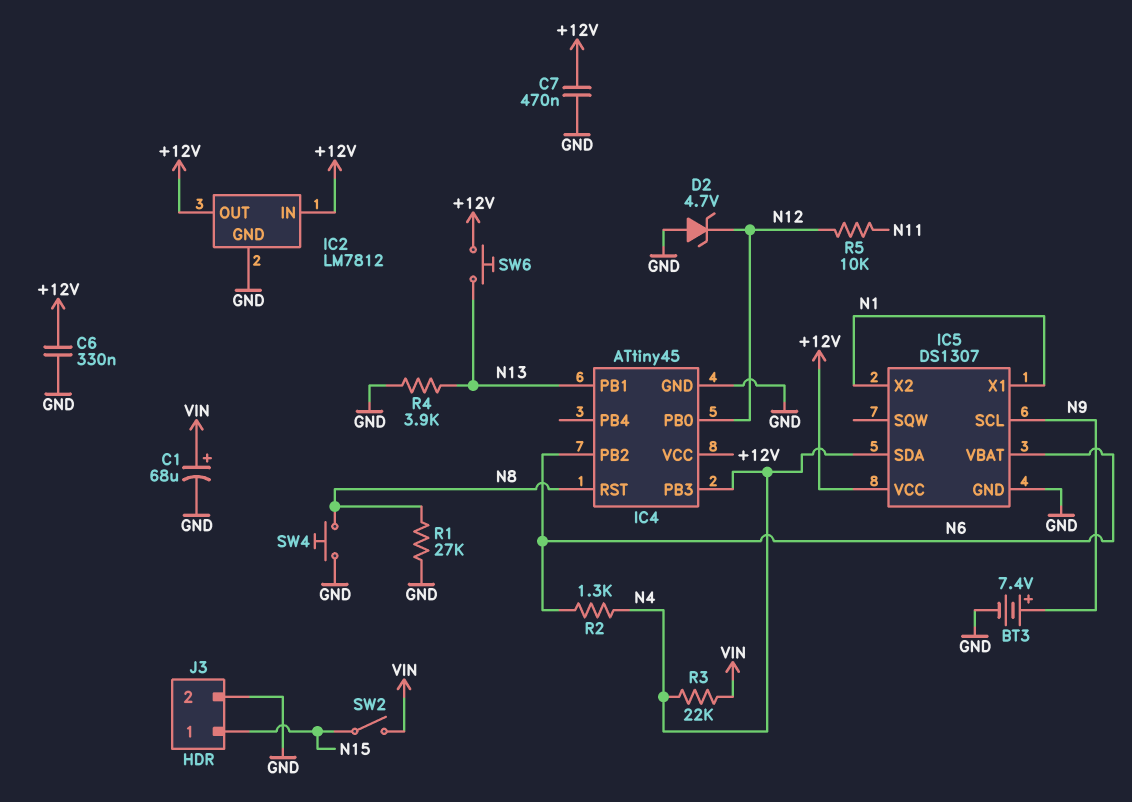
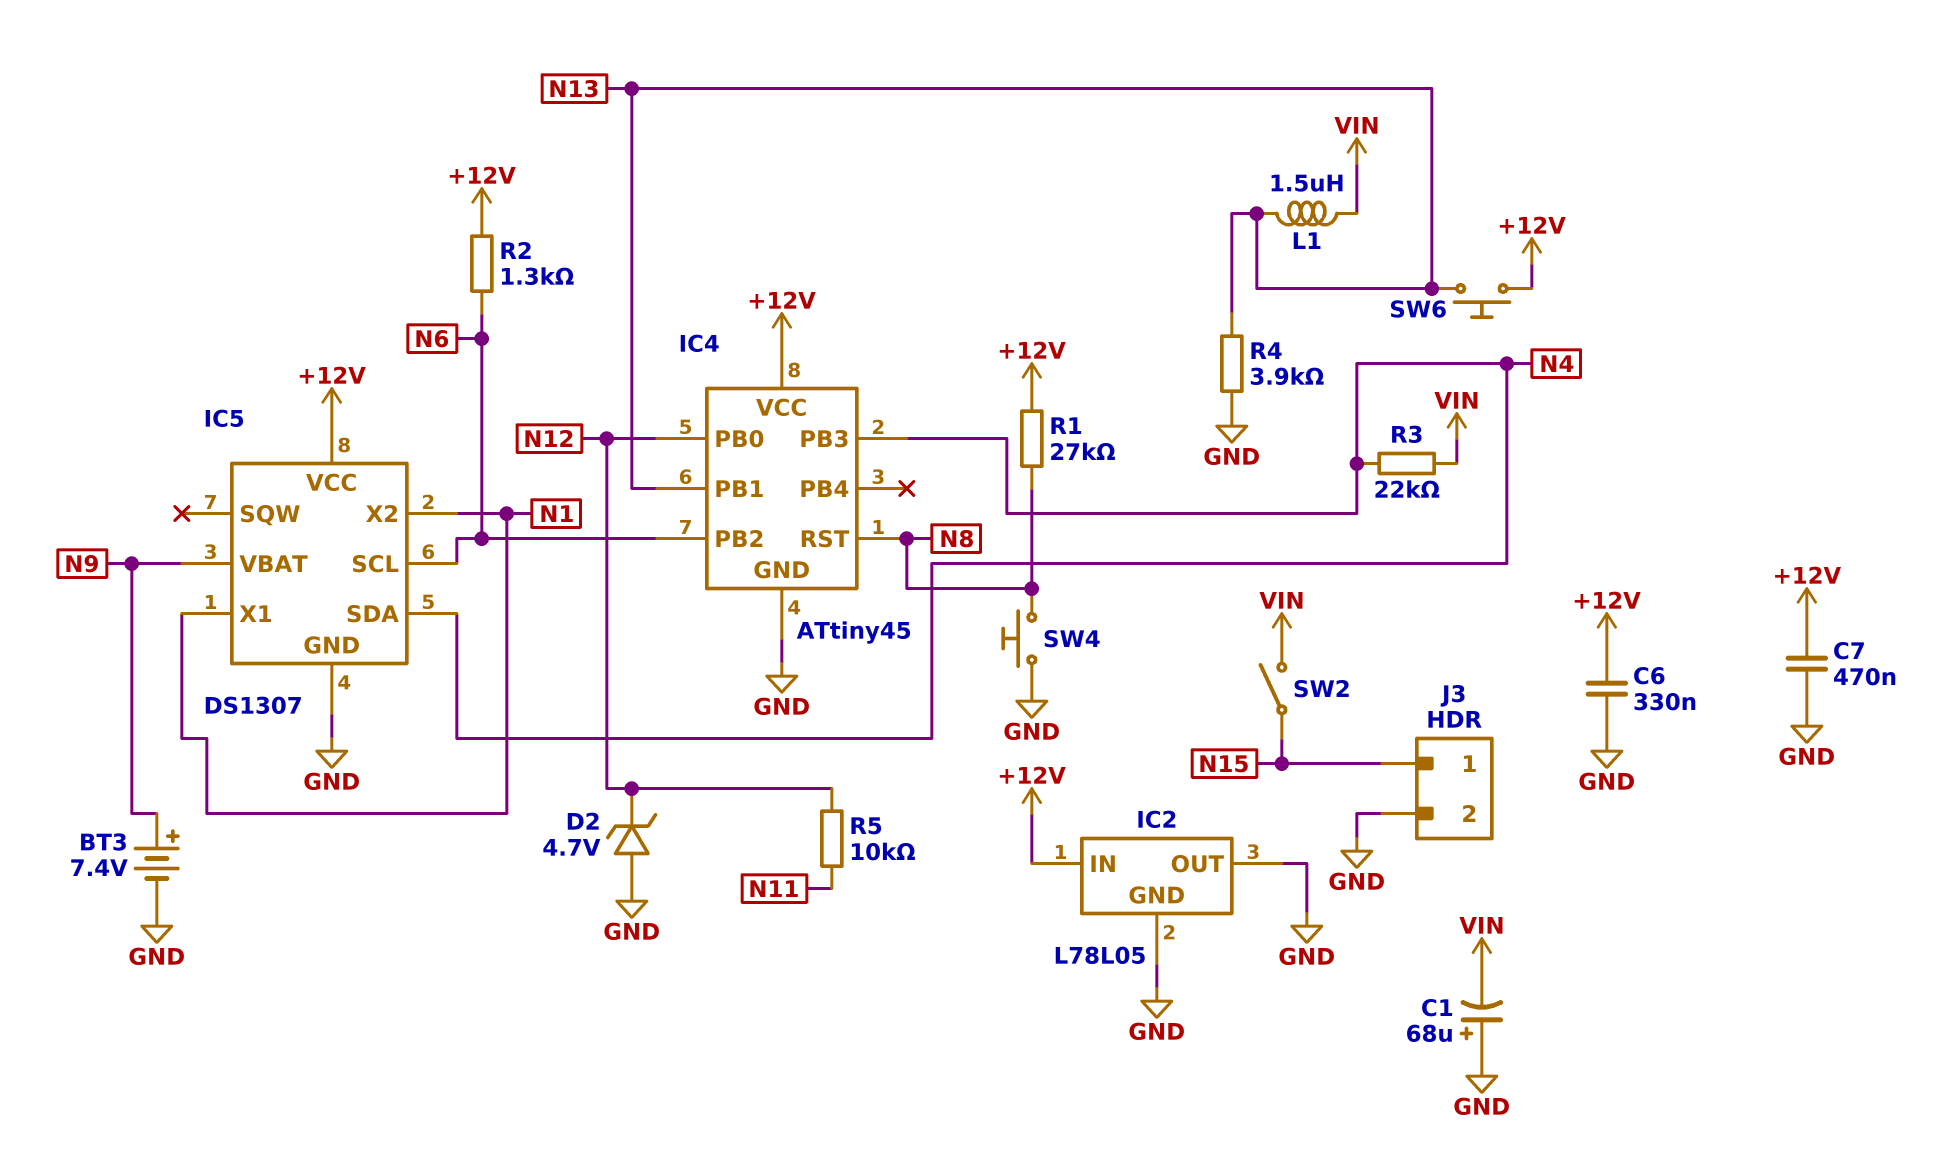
C1: 68uF (plus VIN, minus GND) -> 68uF (plus GND, minus VIN)
IC2: LM7812 -> L78L05
IC2 pin OUT: +12V -> GND
IC5 pin SCL: N9 -> N6
IC5 pin VBAT: N6 -> N9
L1: none -> 1.5uH (N13, VIN)
R1: 27k (GND, N8) -> 27k (+12V, N8)
R2: 1.3k (N4, N6) -> 1.3k (+12V, N6)

